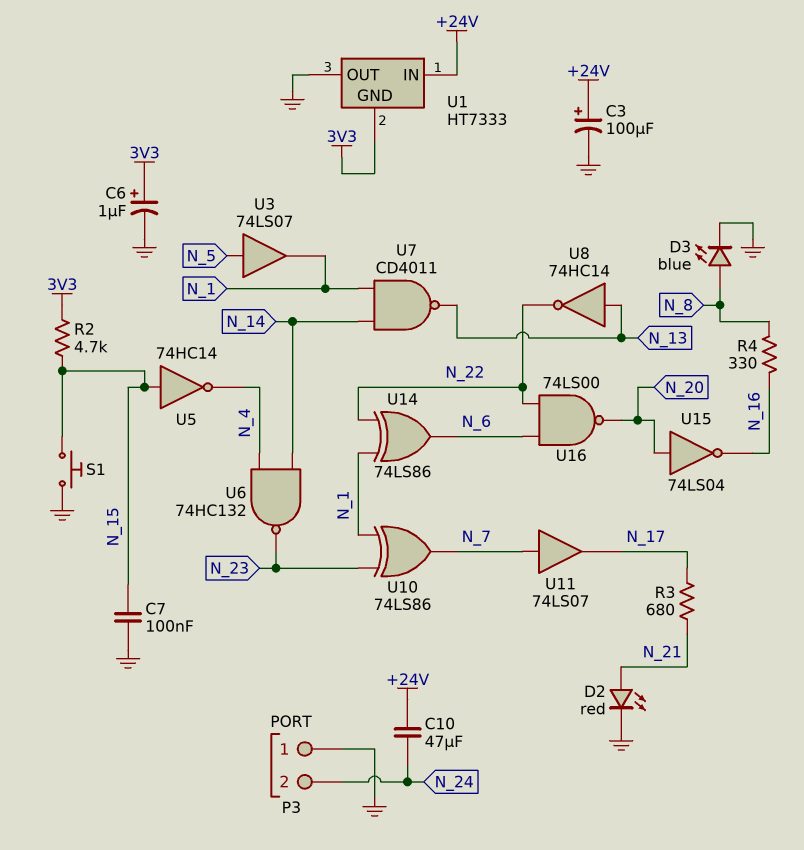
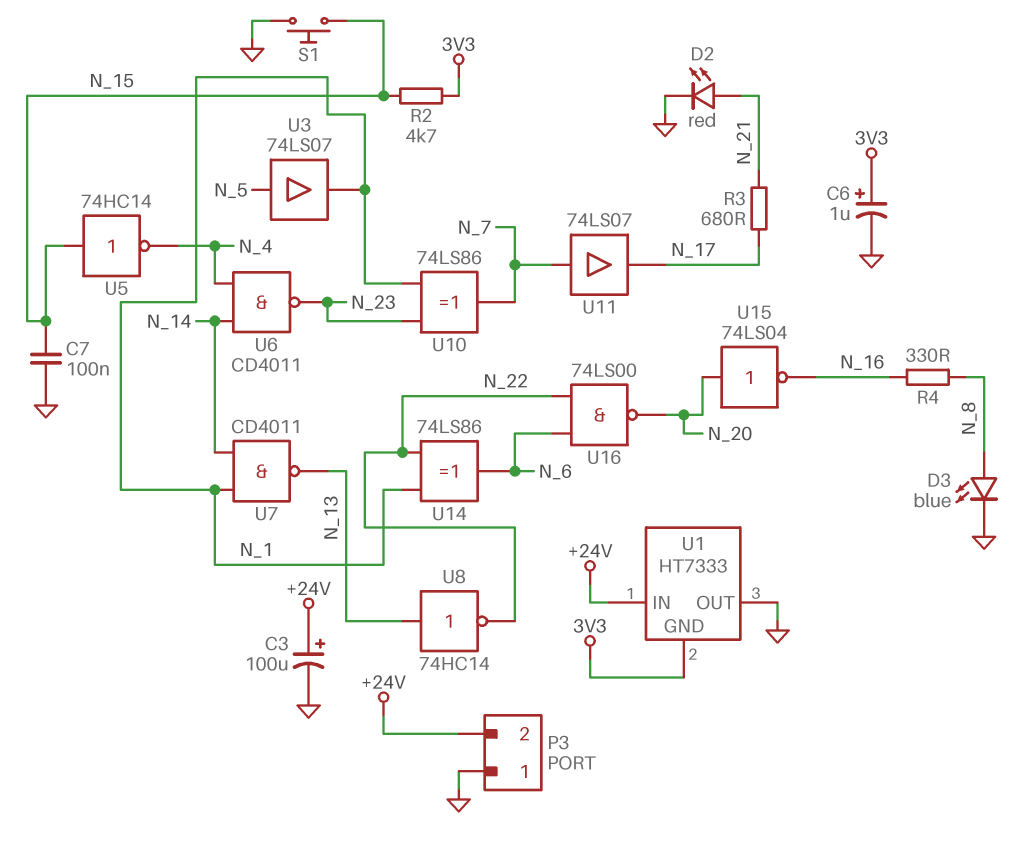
C10: 47uF (+24V, N_24) -> none
P3 pin 2: N_24 -> +24V
U6: NAND 74HC132 (in N_4, in N_14, out N_23) -> NAND CD4011 (in N_4, in N_14, out N_23)

